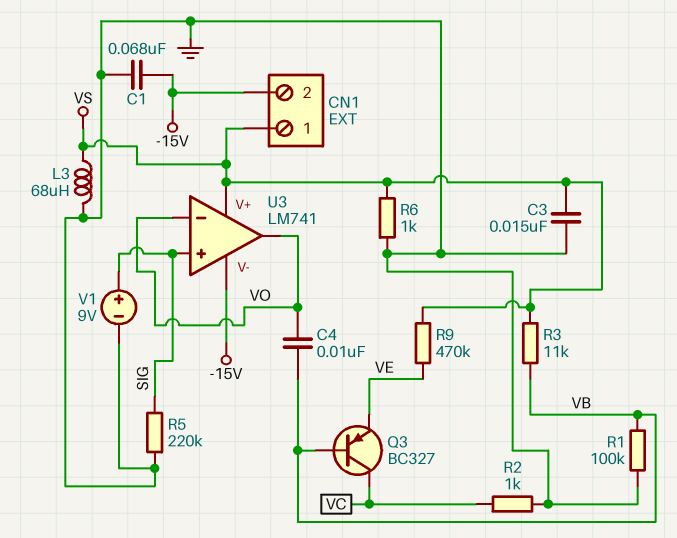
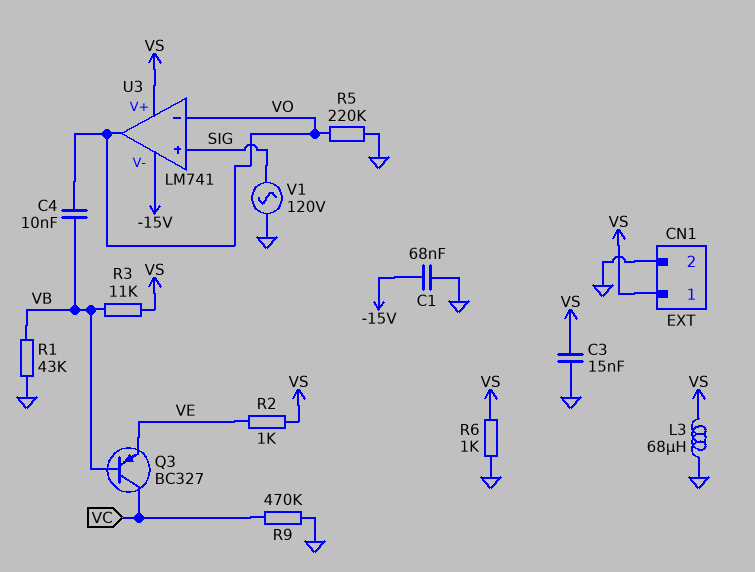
CN1 pin 2: -15V -> GND
R1: 100k (GND, VB) -> 43k (GND, VB)
R2: 1k (GND, VC) -> 1k (VE, VS)
R5: 220k (GND, SIG) -> 220k (GND, VO)
R9: 470k (VE, VS) -> 470k (GND, VC)
V1: 9V (plus SIG, minus GND) -> AC 120V (GND, SIG)

